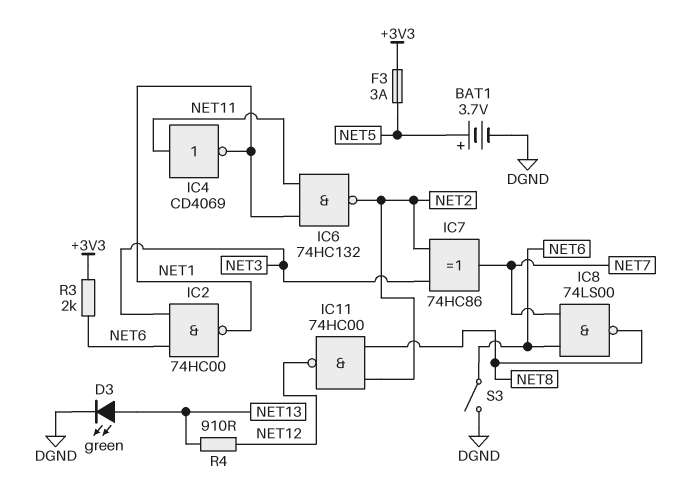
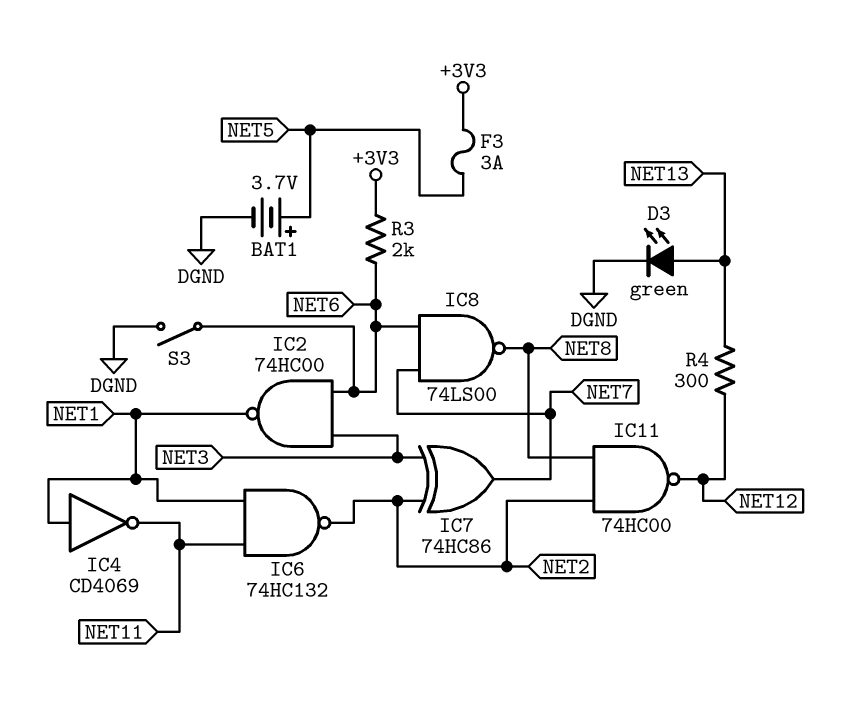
IC4: NOT CD4069 (in NET11, out NET1) -> NOT CD4069 (in NET1, out NET11)
R4: 910 (NET12, NET13) -> 300 (NET12, NET13)

